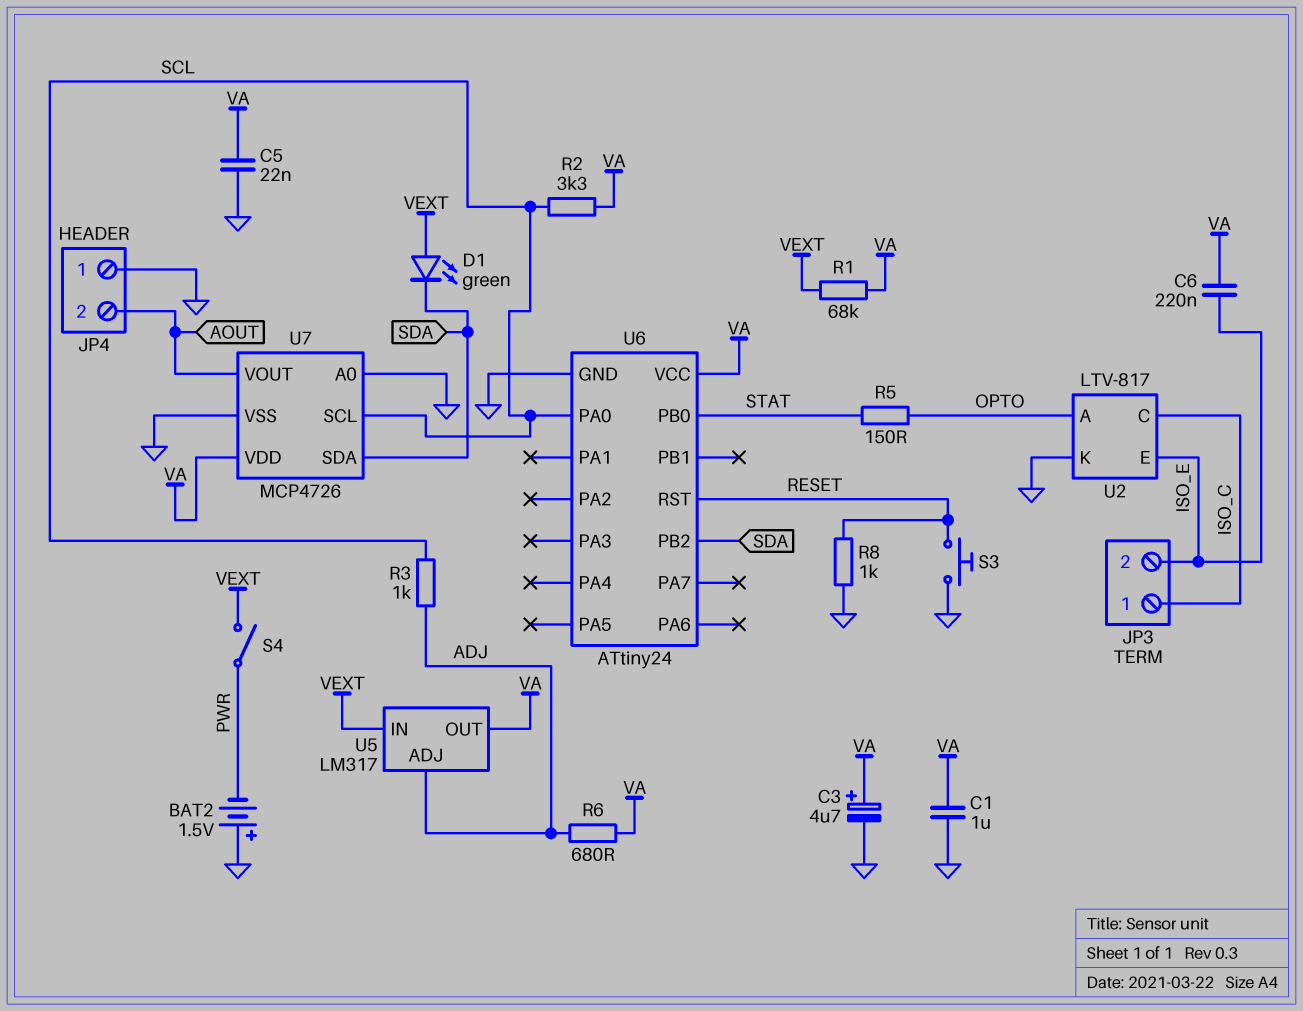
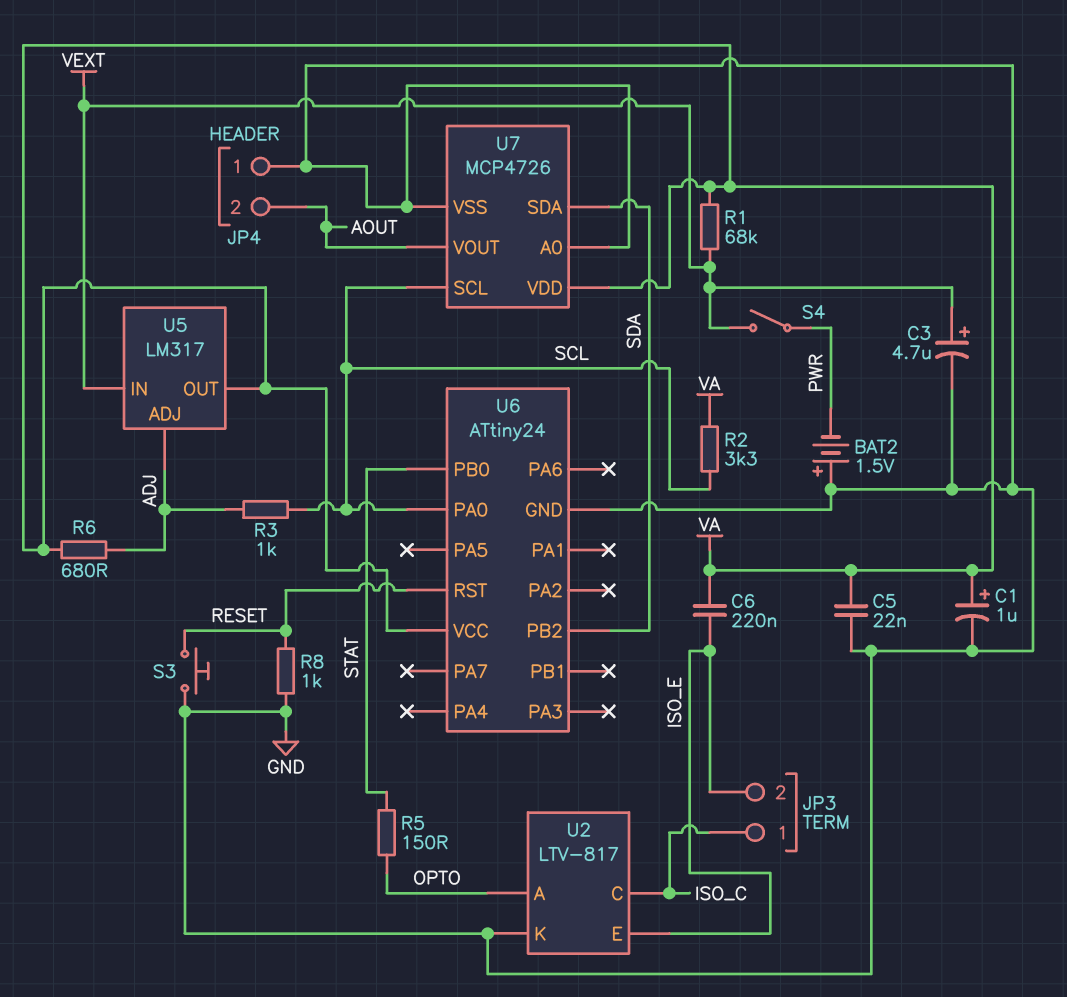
C1: 1uF (GND, VA) -> 1uF (plus VA, minus GND)
C3: 4.7uF (plus VA, minus GND) -> 4.7uF (plus VEXT, minus GND)
D1: LED green (A VEXT, K SDA) -> none

